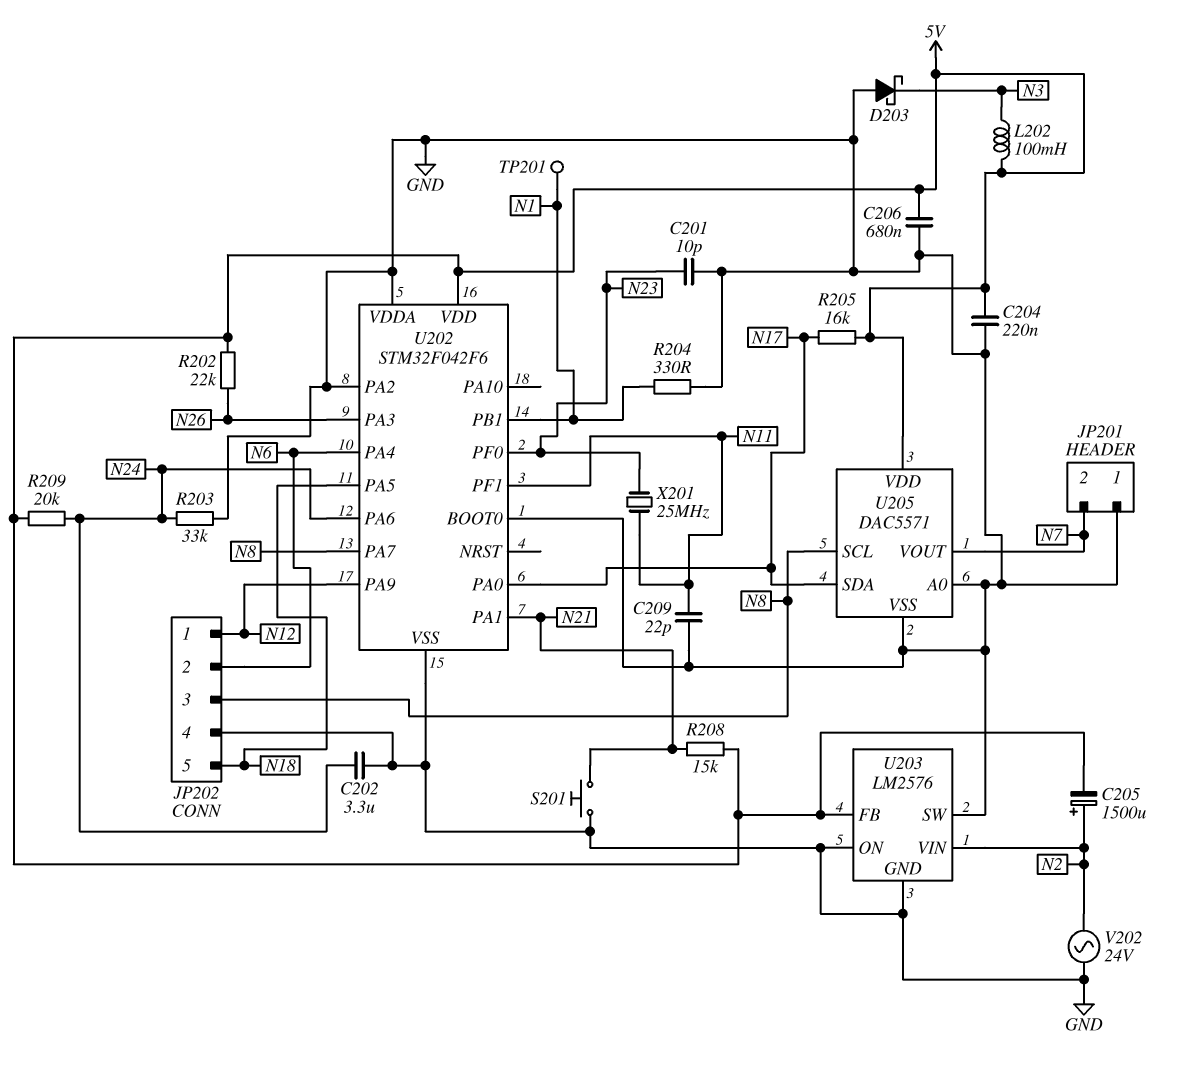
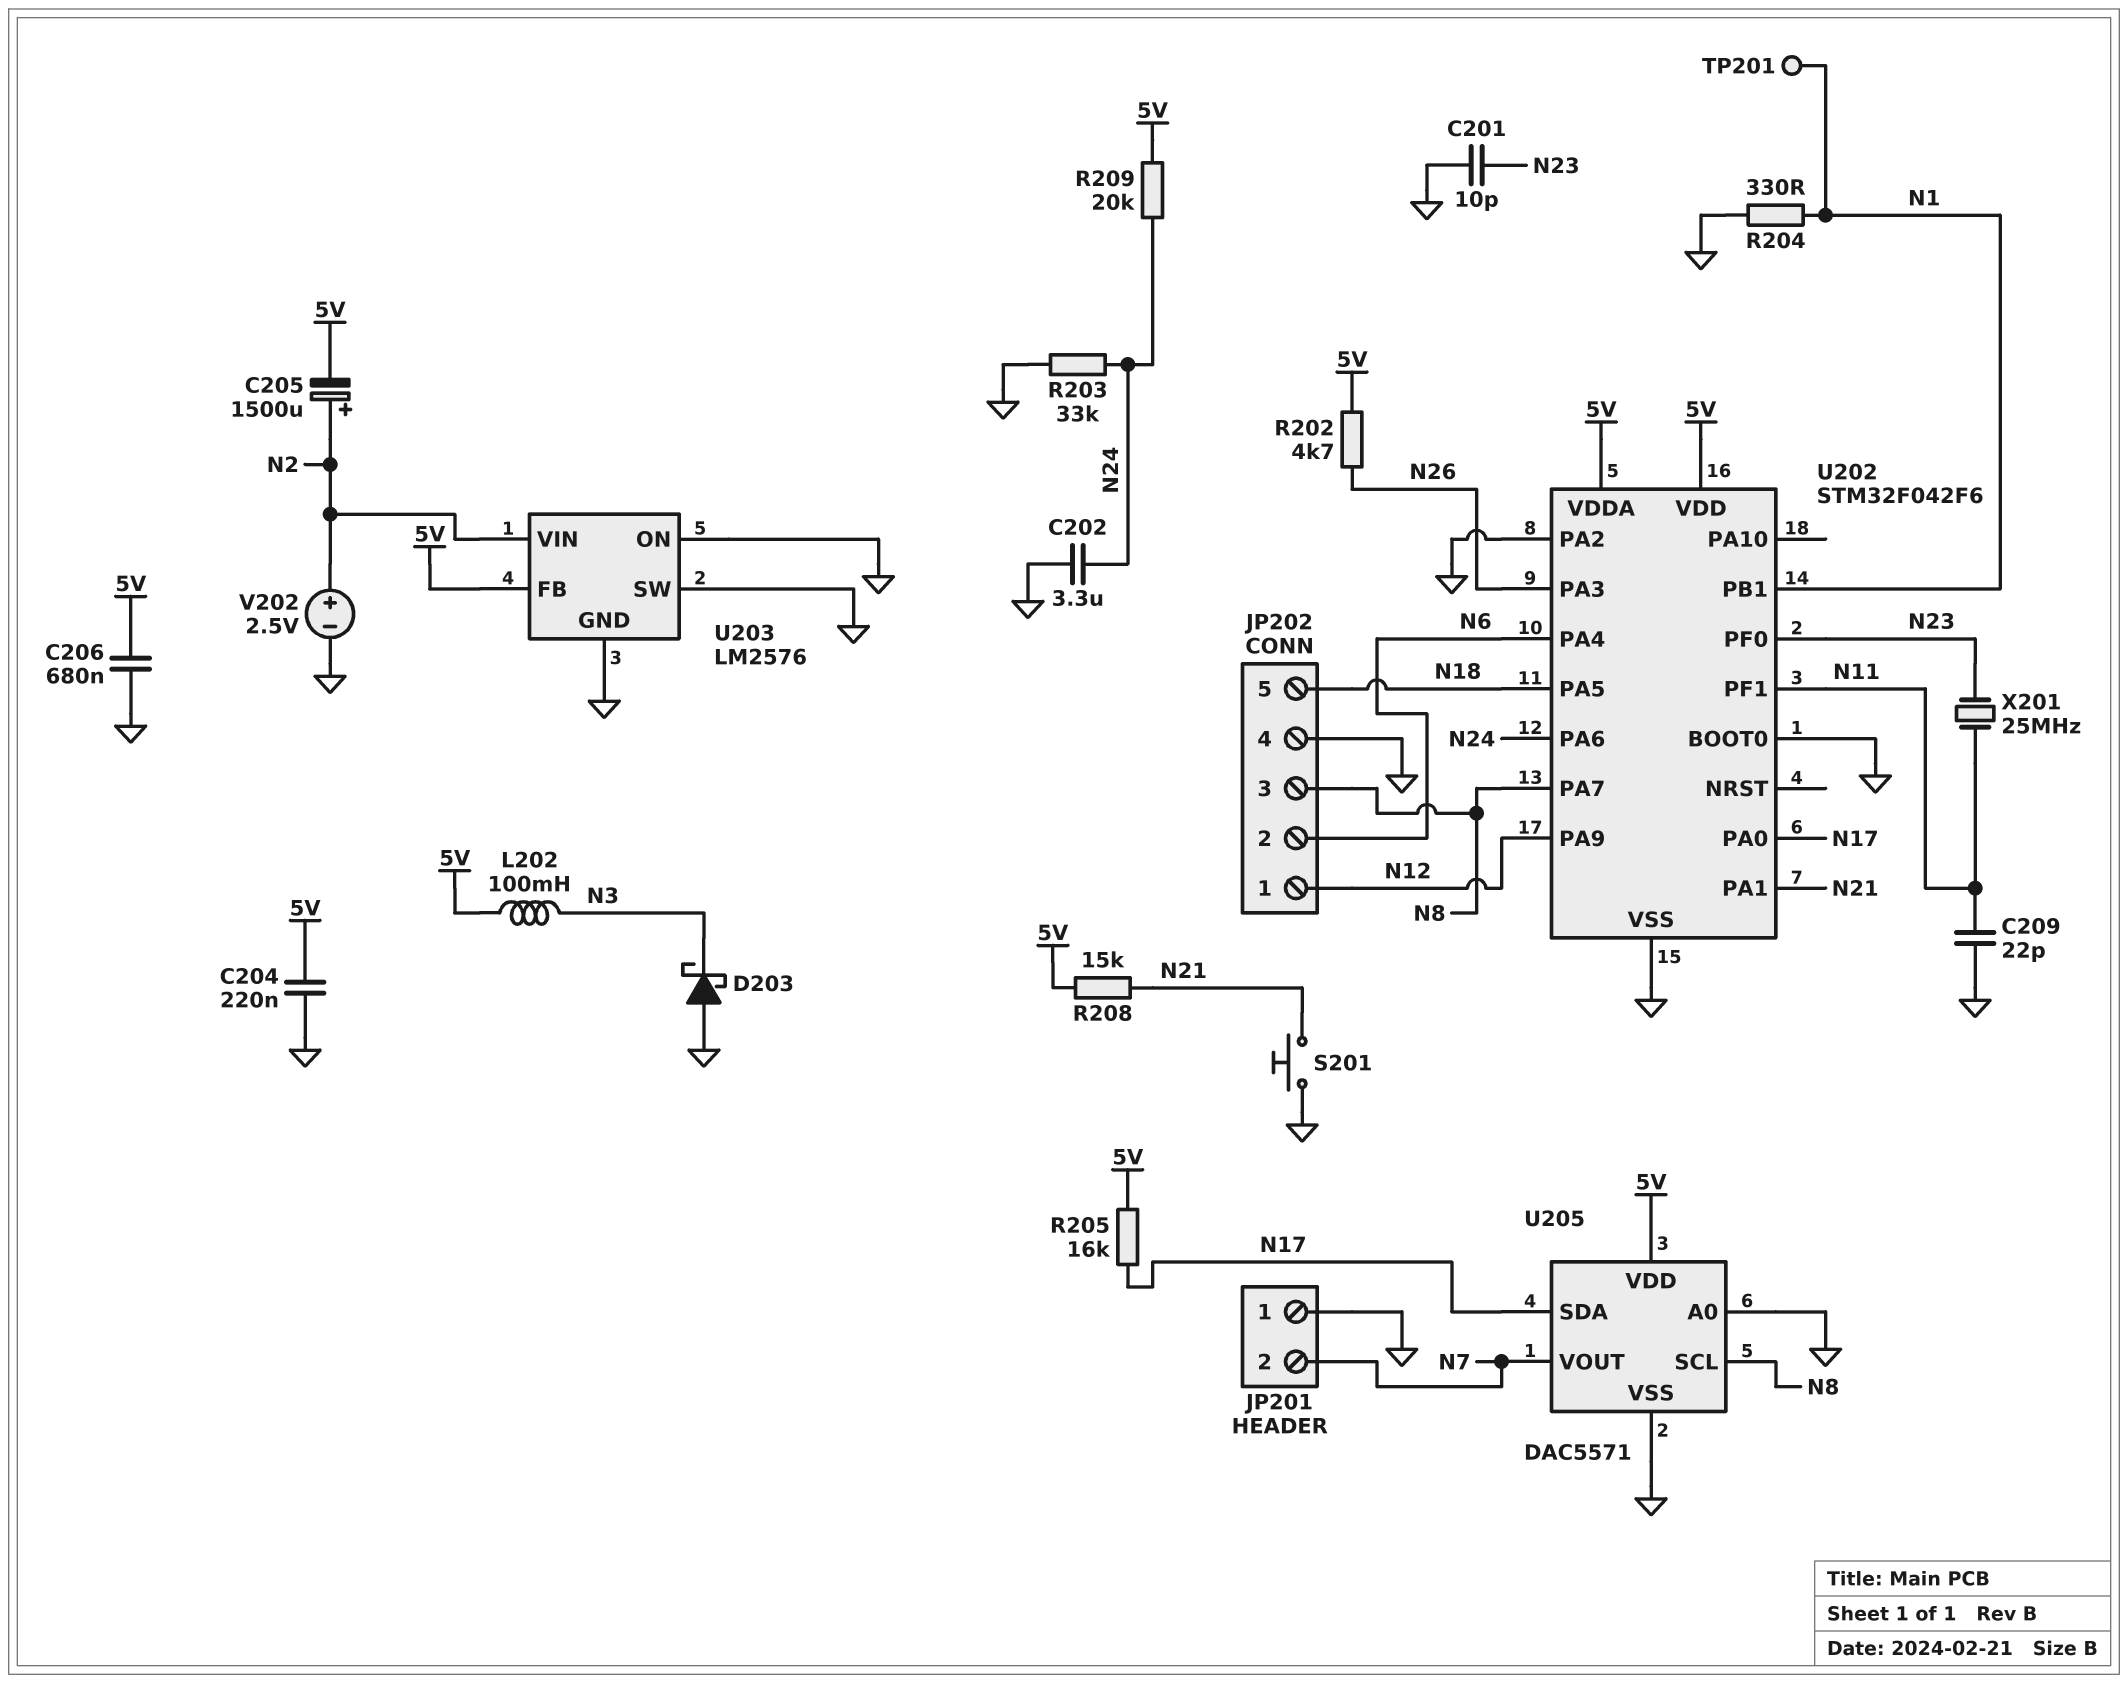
R202: 22k (5V, N26) -> 4.7k (5V, N26)
U202 pin VDDA: GND -> 5V
V202: AC 24V (GND, N2) -> 2.5V (plus N2, minus GND)

